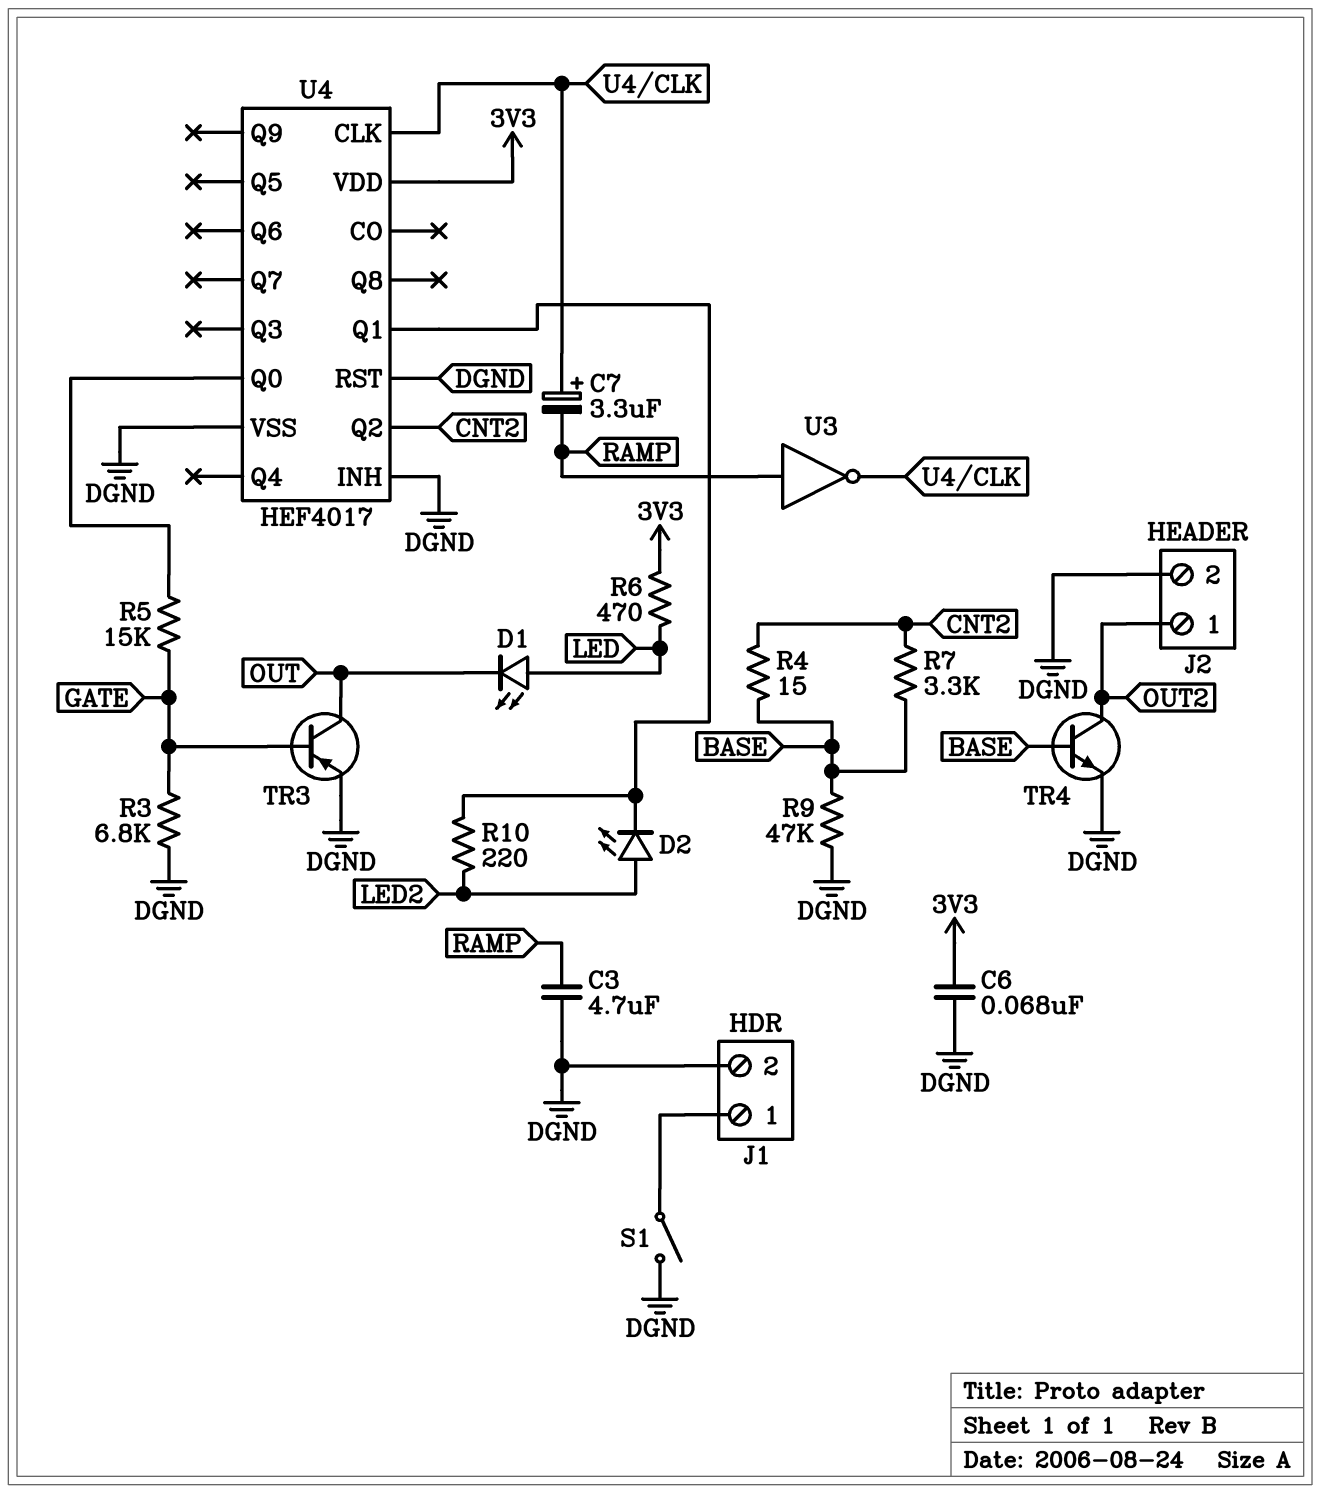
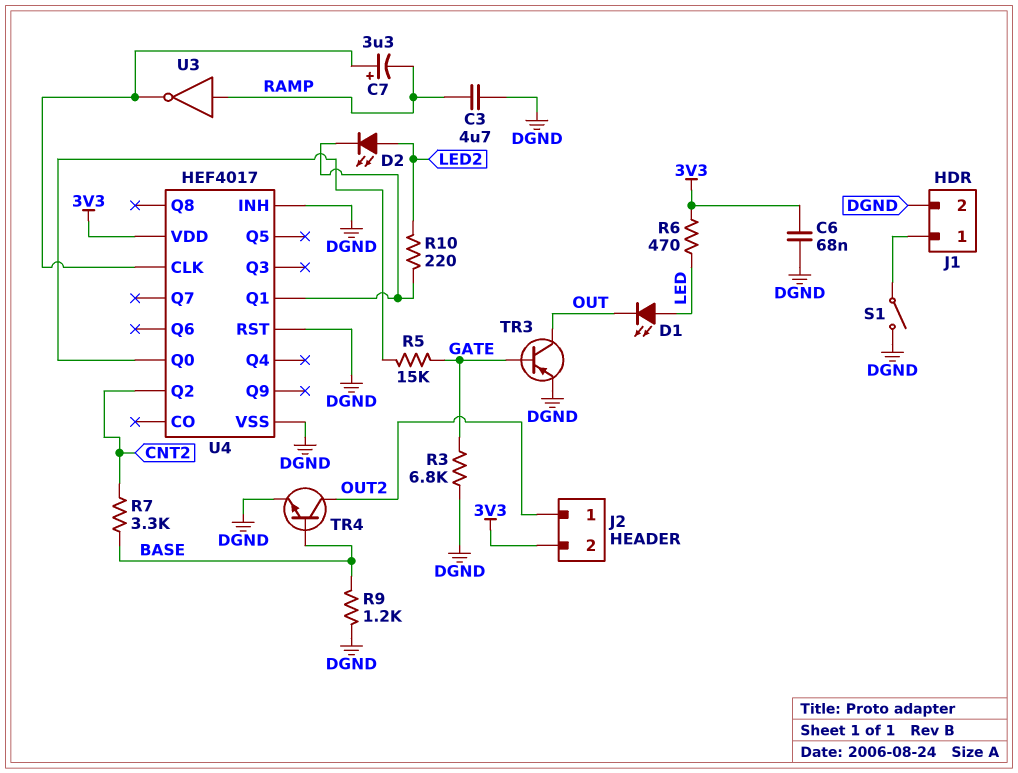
J2 pin 2: DGND -> 3V3
R4: 15 (BASE, CNT2) -> none
R9: 47k (BASE, DGND) -> 1.2k (BASE, DGND)

